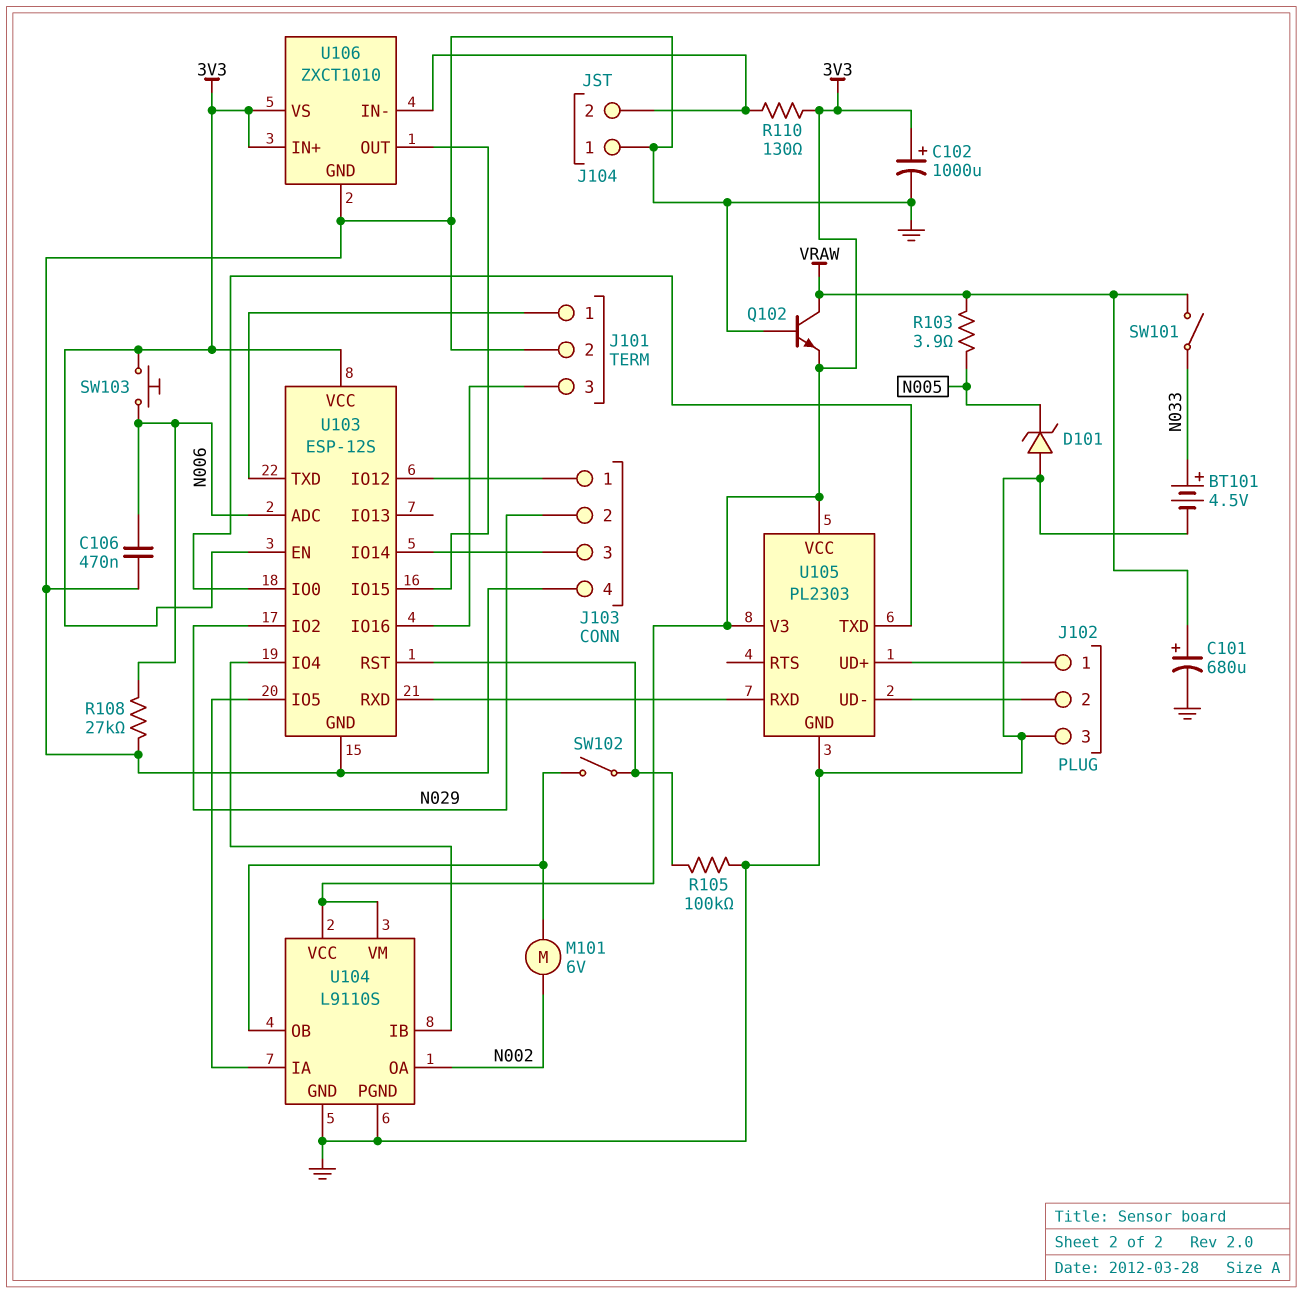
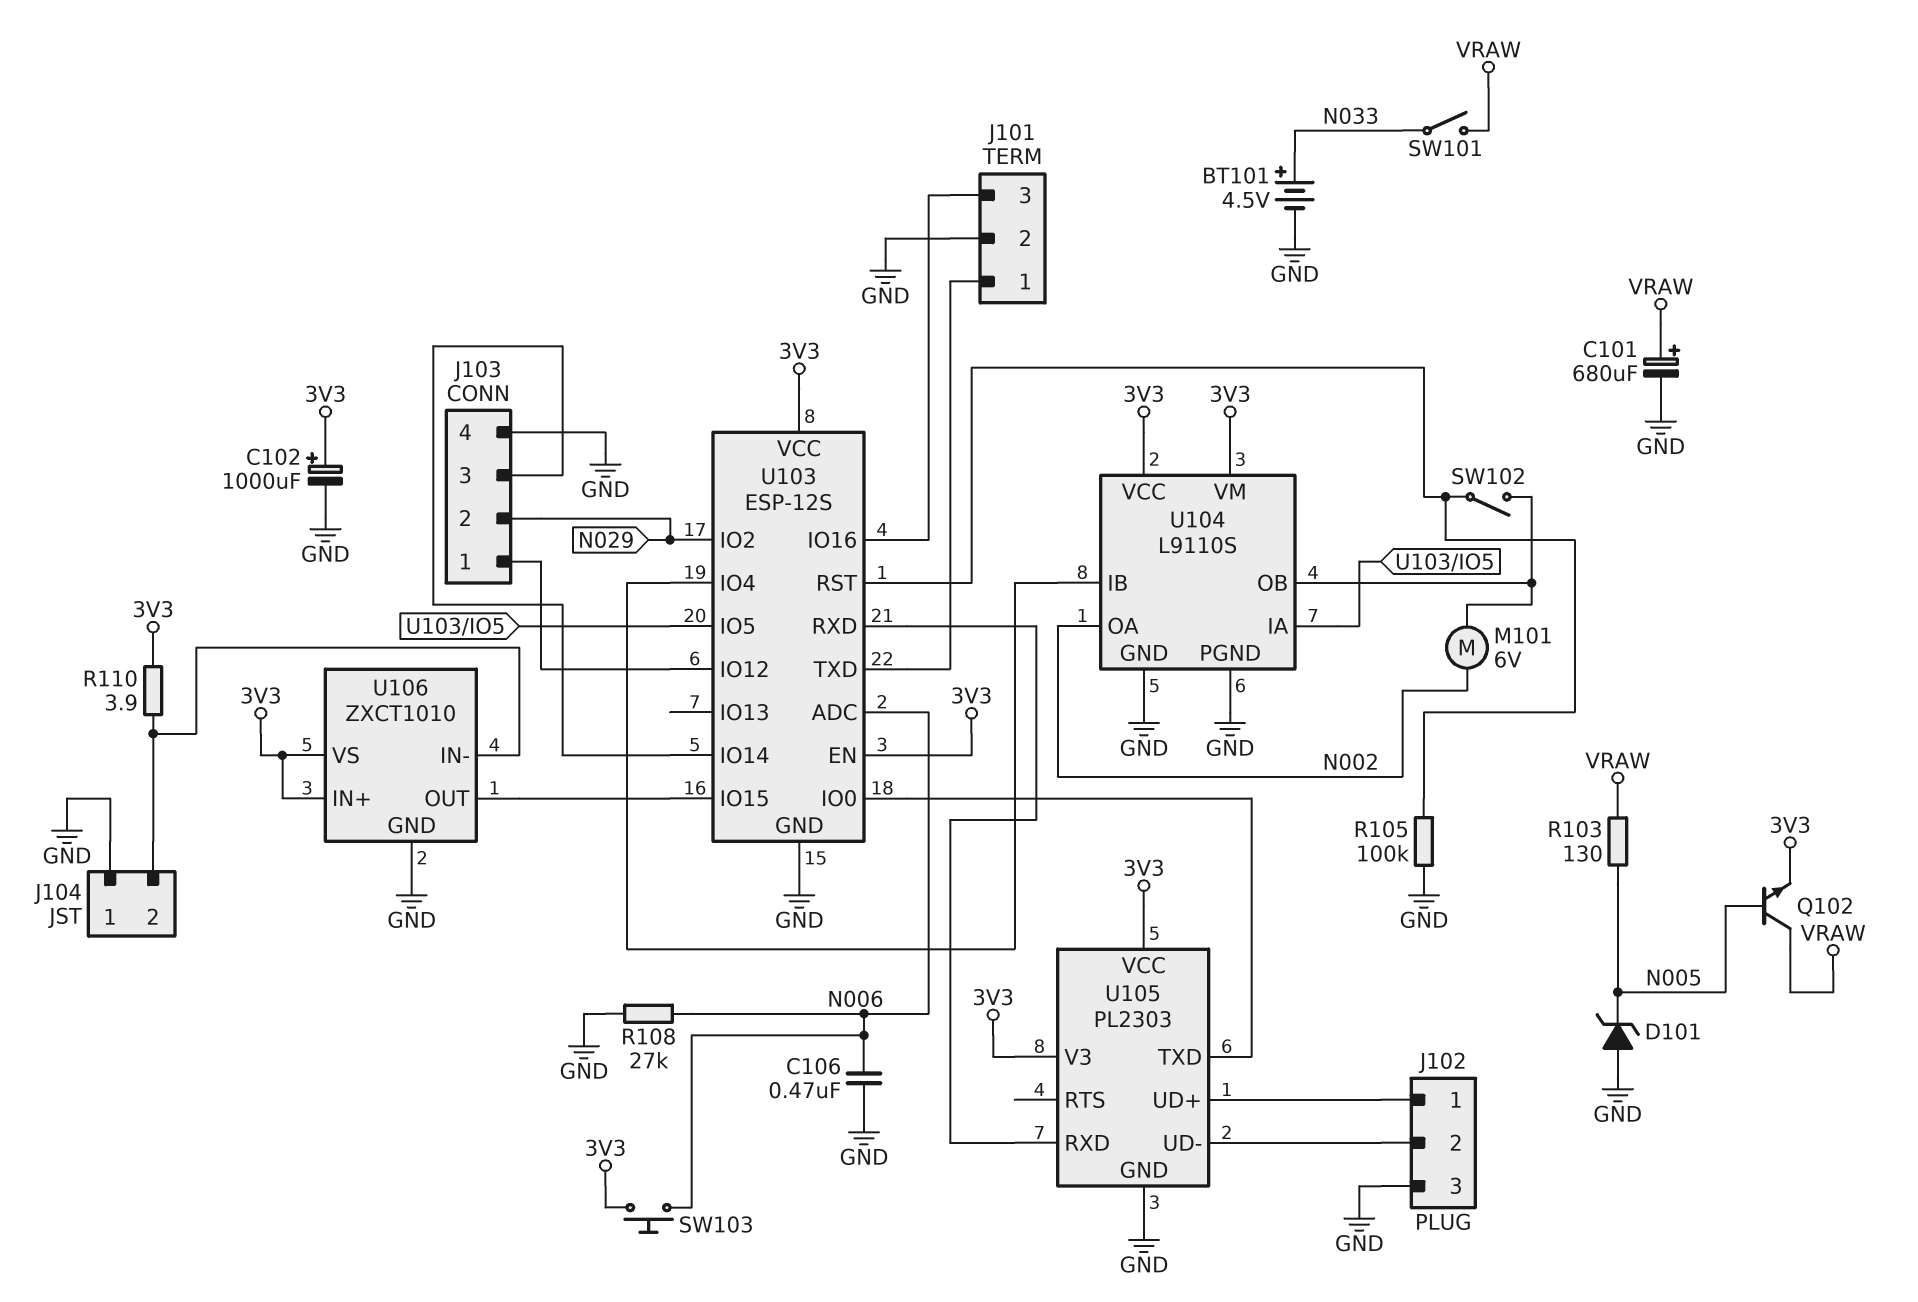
Q102: NPN (B GND, C VRAW, E 3V3) -> NPN (B N005, C VRAW, E 3V3)
R103: 3.9 (N005, VRAW) -> 130 (N005, VRAW)
R110: 130 (3V3, J104/2) -> 3.9 (3V3, J104/2)

